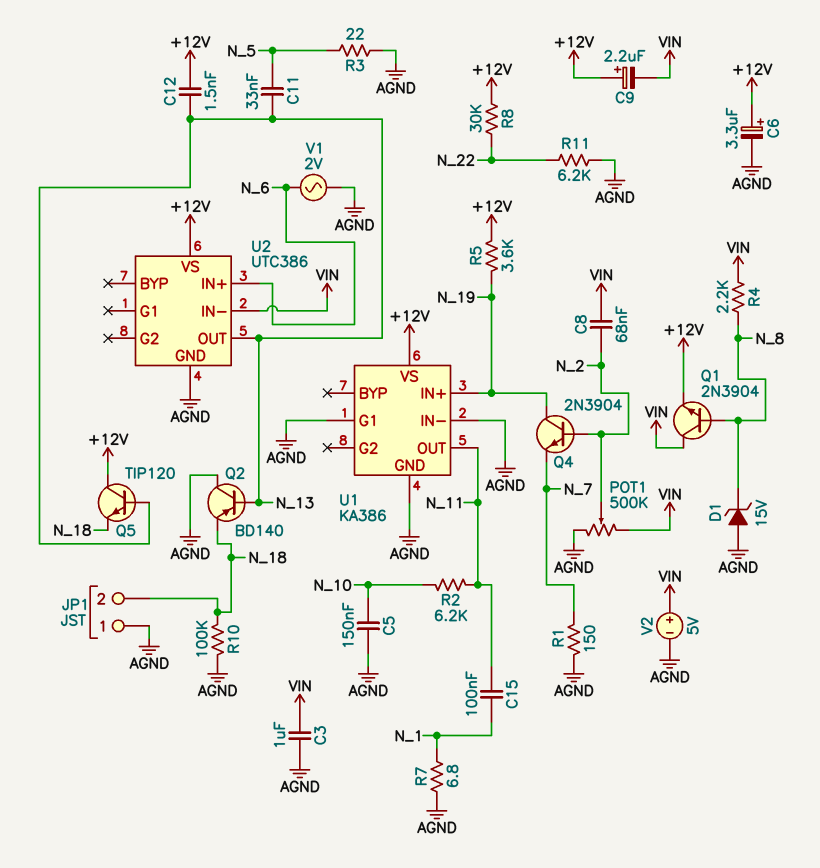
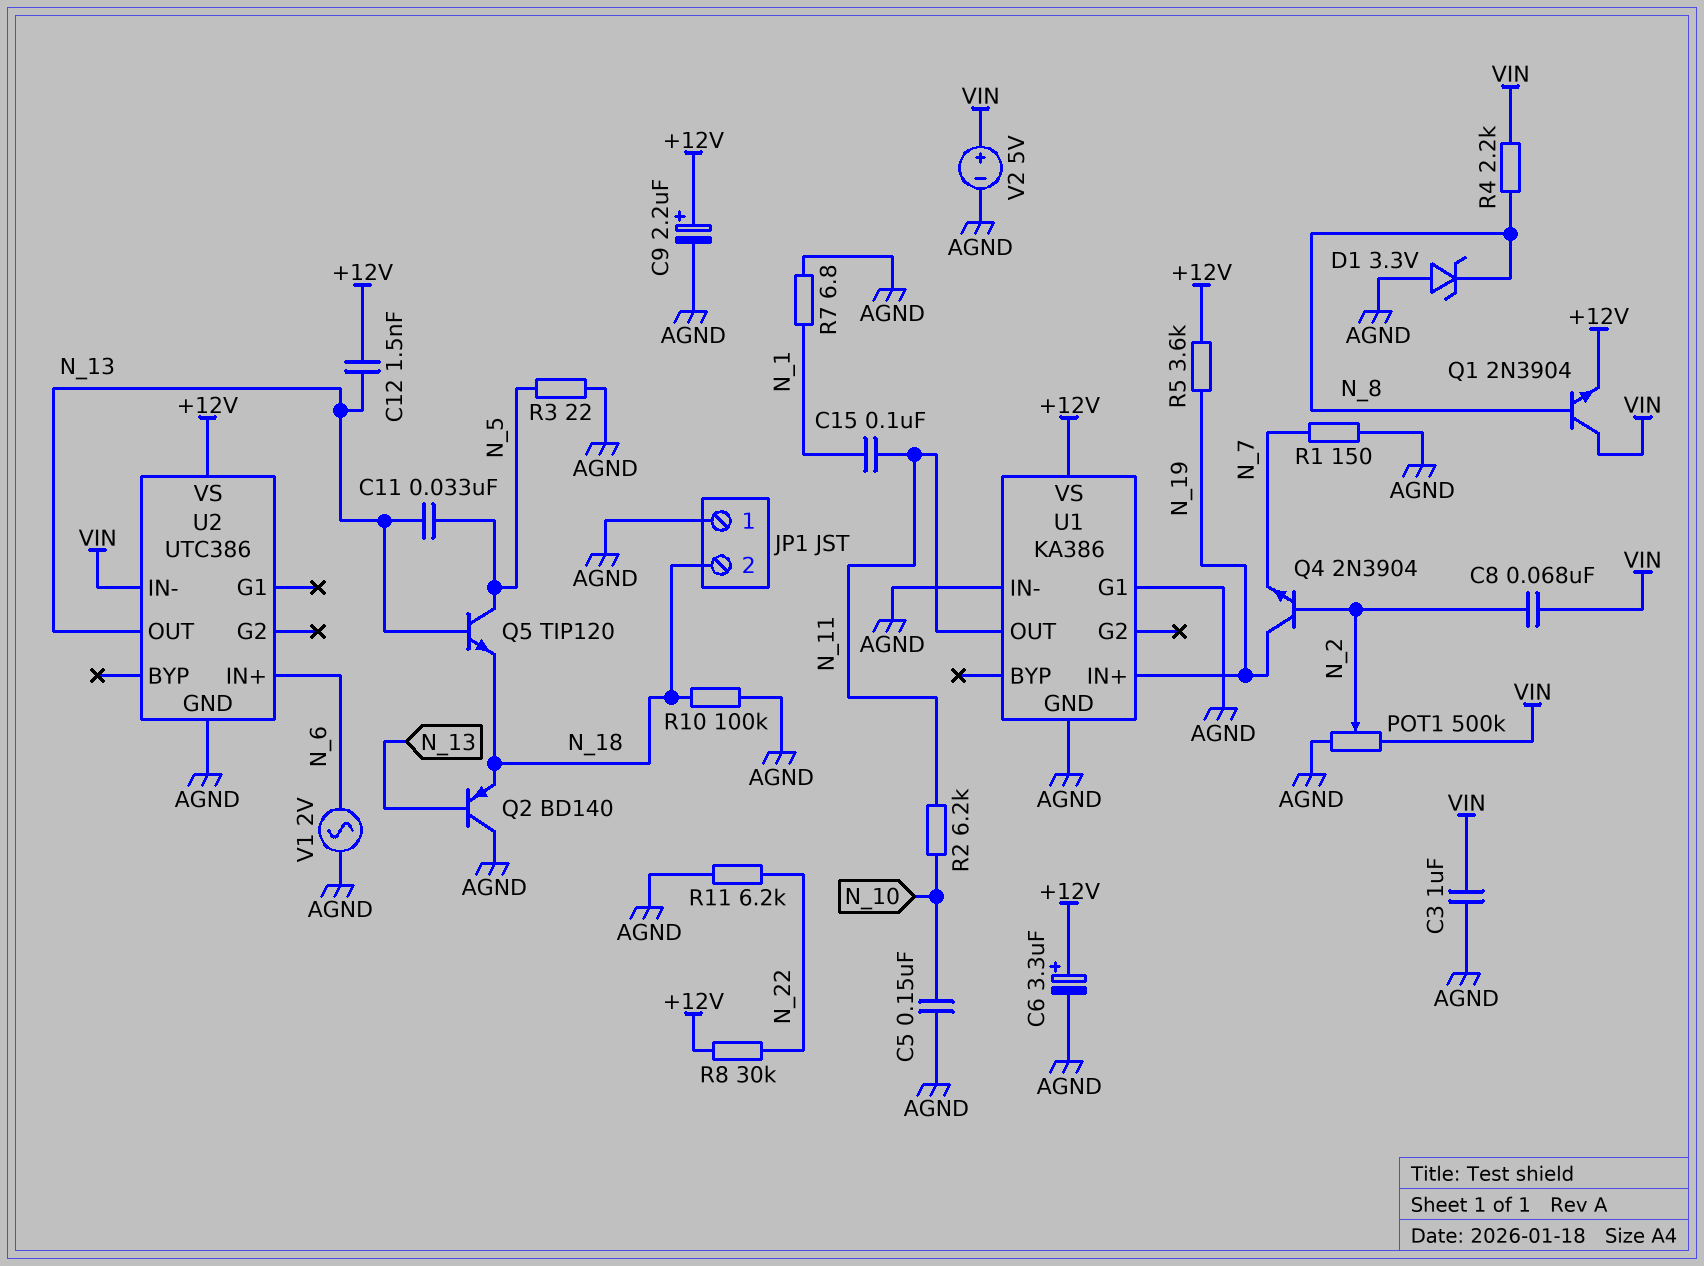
C9: 2.2uF (plus +12V, minus VIN) -> 2.2uF (plus +12V, minus AGND)
D1: zener 15V (A AGND, K N_8) -> zener 3.3V (A AGND, K N_8)
Q5: NPN TIP120 (B N_13, C +12V, E N_18) -> NPN TIP120 (B N_13, C N_5, E N_18)

